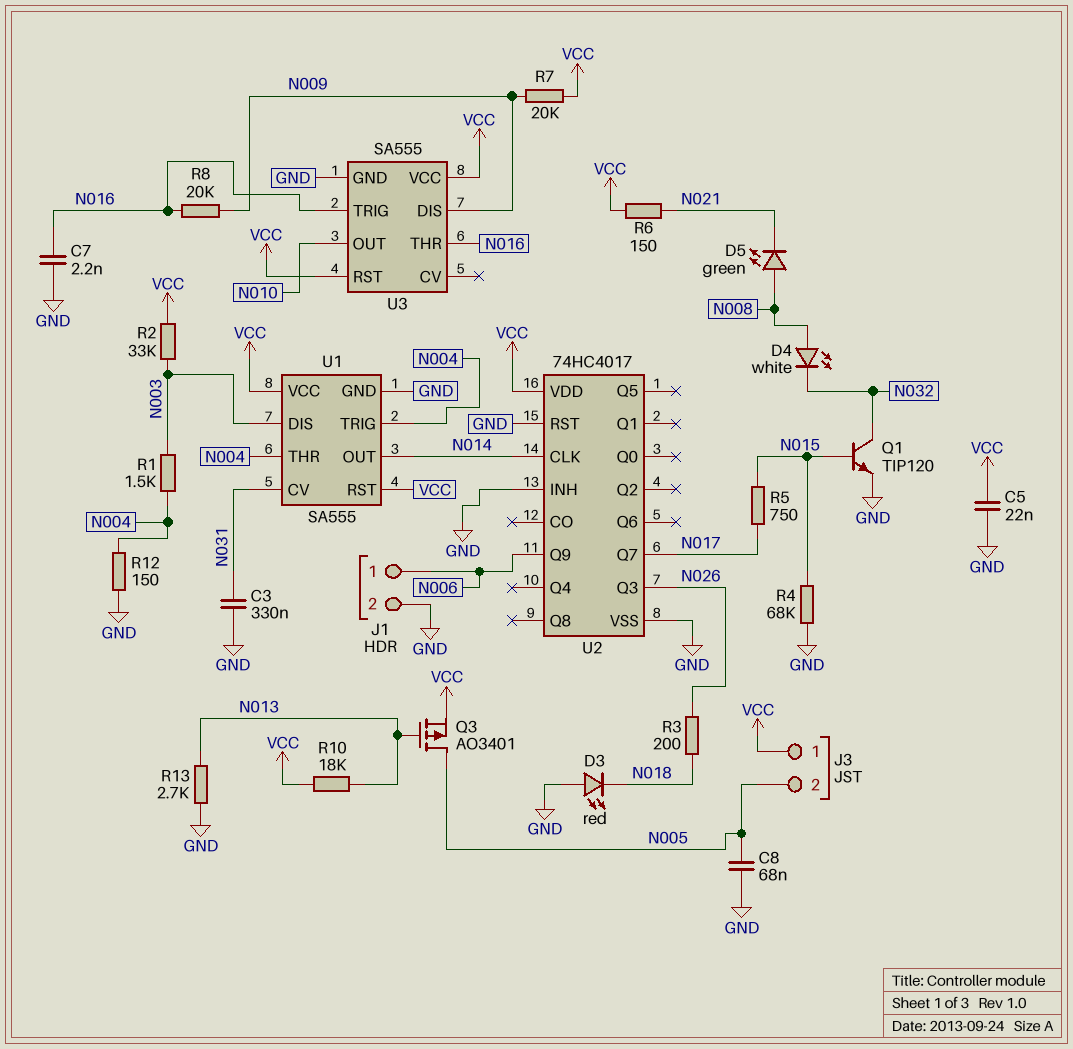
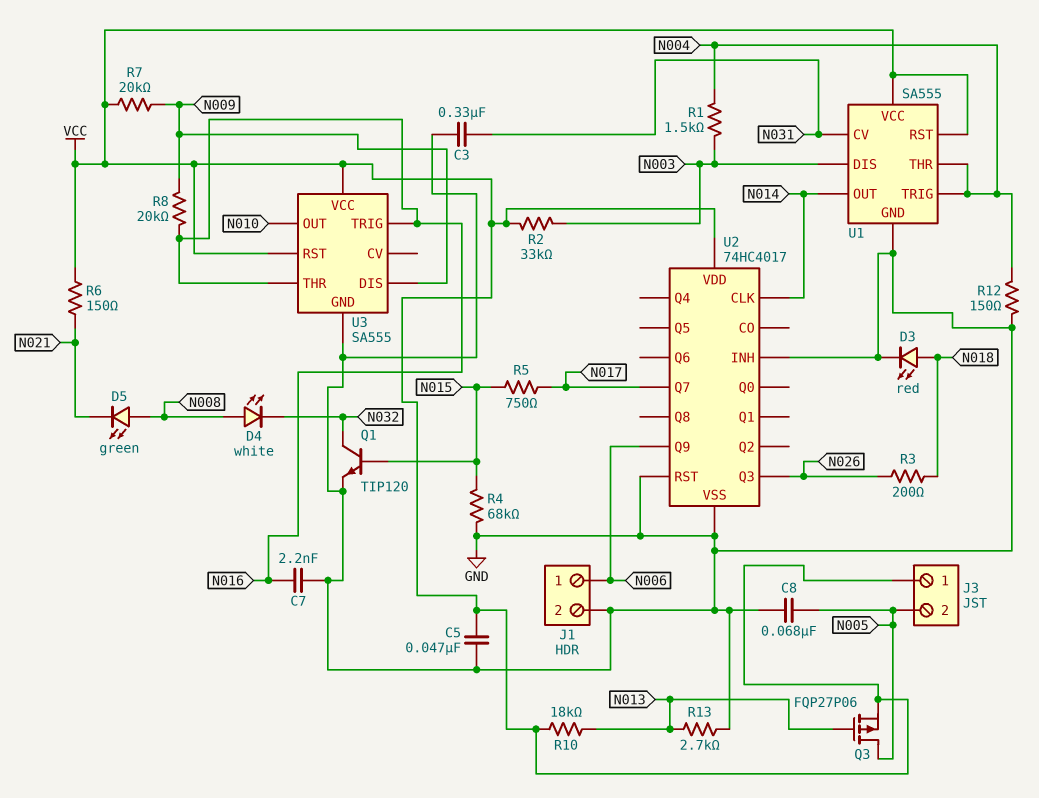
C5: 22nF (GND, VCC) -> 47nF (GND, VCC)
D3: LED red (A GND, K N018) -> LED red (A N018, K GND)
Q3: PMOS AO3401 (G N013, D N005, S VCC) -> PMOS FQP27P06 (G N013, D N005, S VCC)

